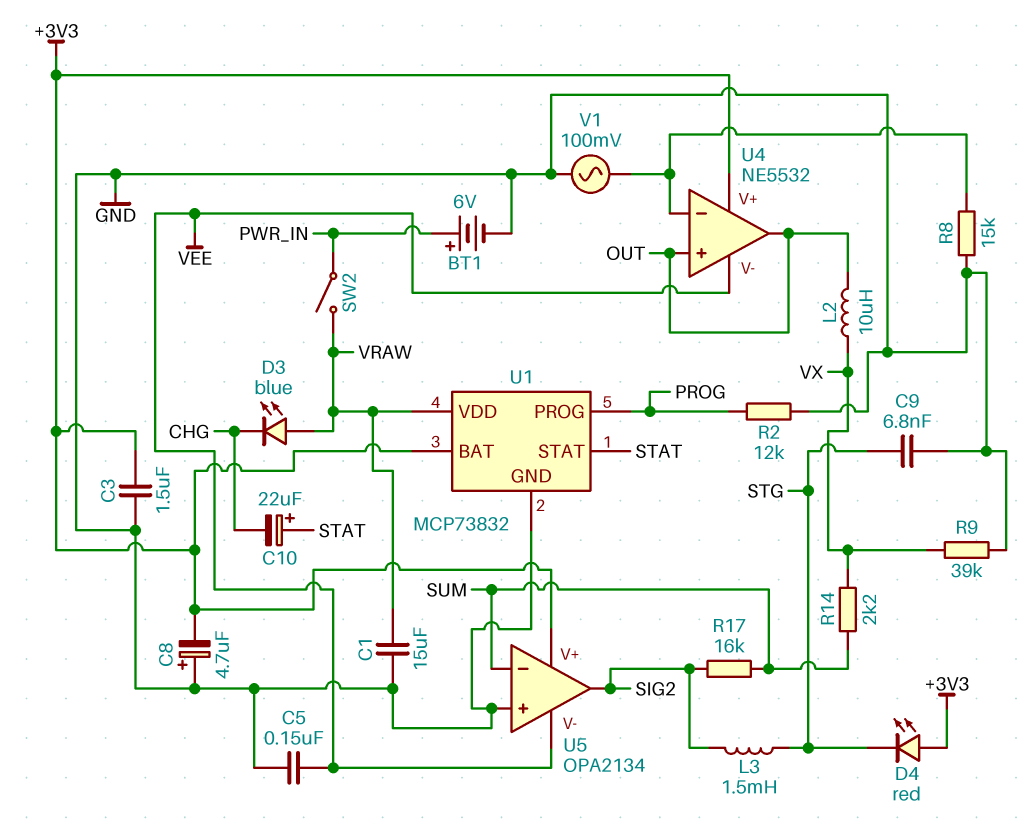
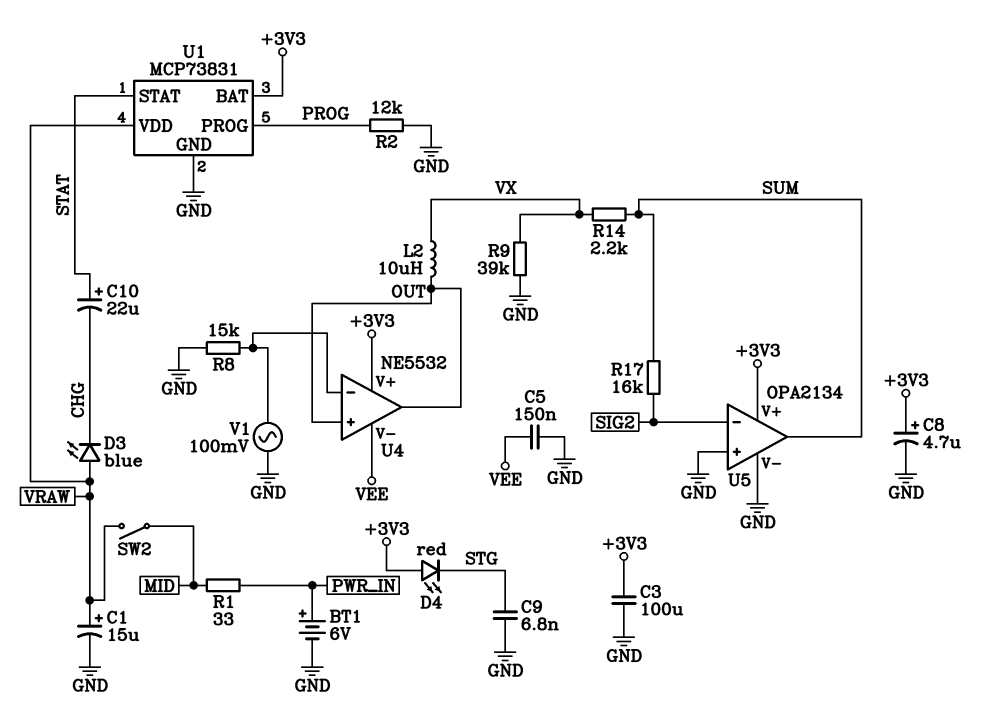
C1: 15uF (GND, VRAW) -> 15uF (plus VRAW, minus GND)
C3: 1.5uF (+3V3, GND) -> 100uF (+3V3, GND)
C8: 4.7uF (plus GND, minus +3V3) -> 4.7uF (plus +3V3, minus GND)
L3: 1.5mH (SIG2, STG) -> none
R1: none -> 33 (MID, PWR_IN)
SW2: switch (PWR_IN, VRAW) -> switch (MID, VRAW)
U1: MCP73832 -> MCP73831
U5 pin V-: VEE -> GND
U5 pin in-: SUM -> SIG2
U5 pin out: SIG2 -> SUM

